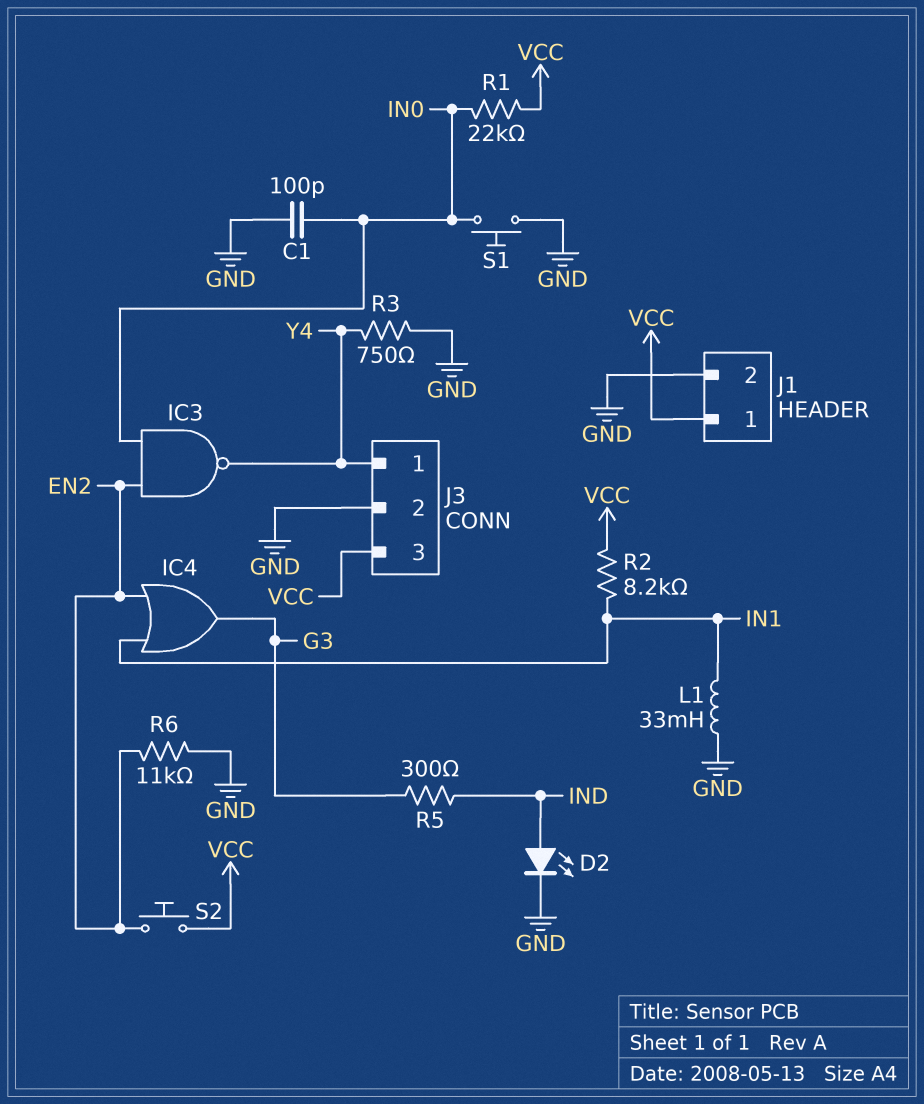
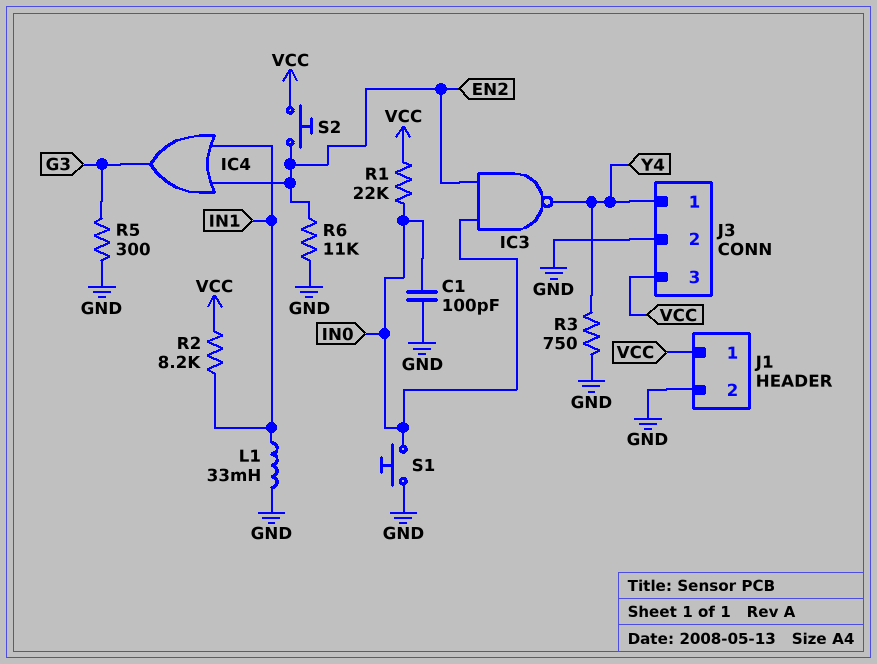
D2: LED (A IND, K GND) -> none
R5: 300 (G3, IND) -> 300 (G3, GND)

